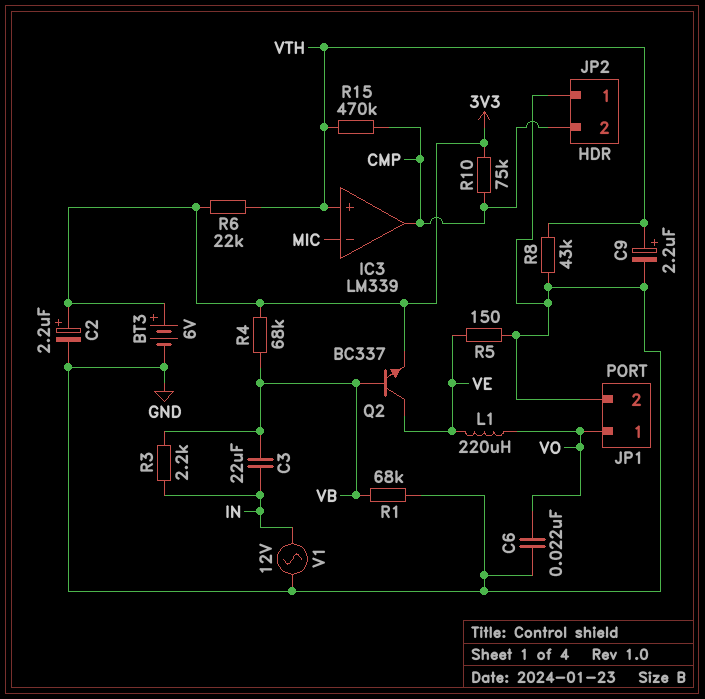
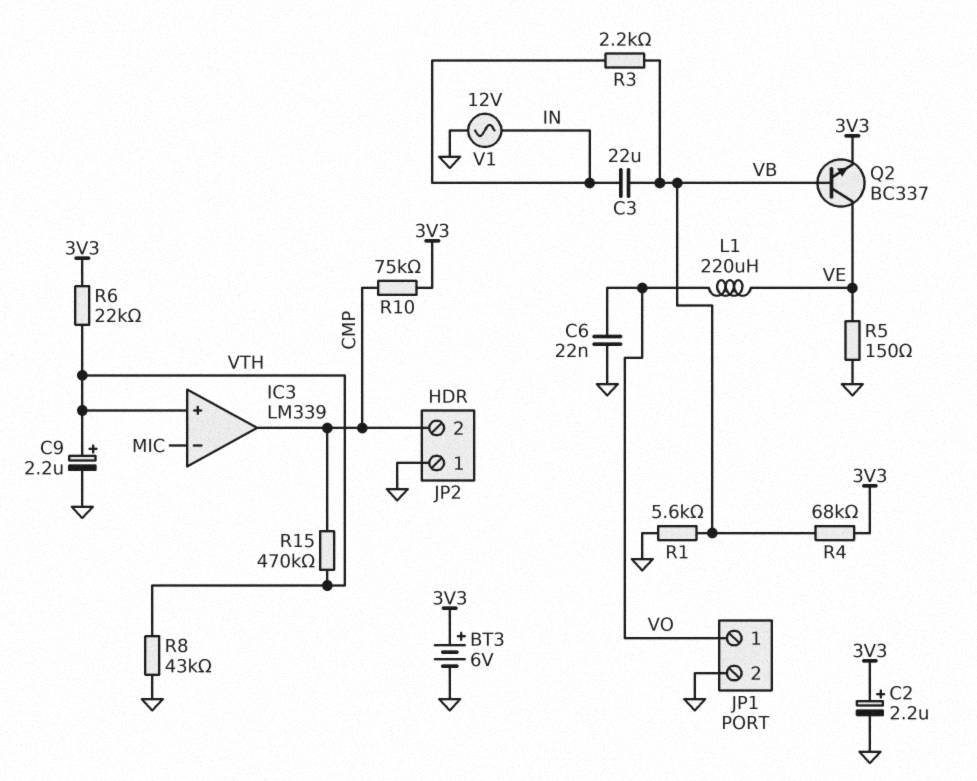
R1: 68k (GND, VB) -> 5.6k (GND, VB)

